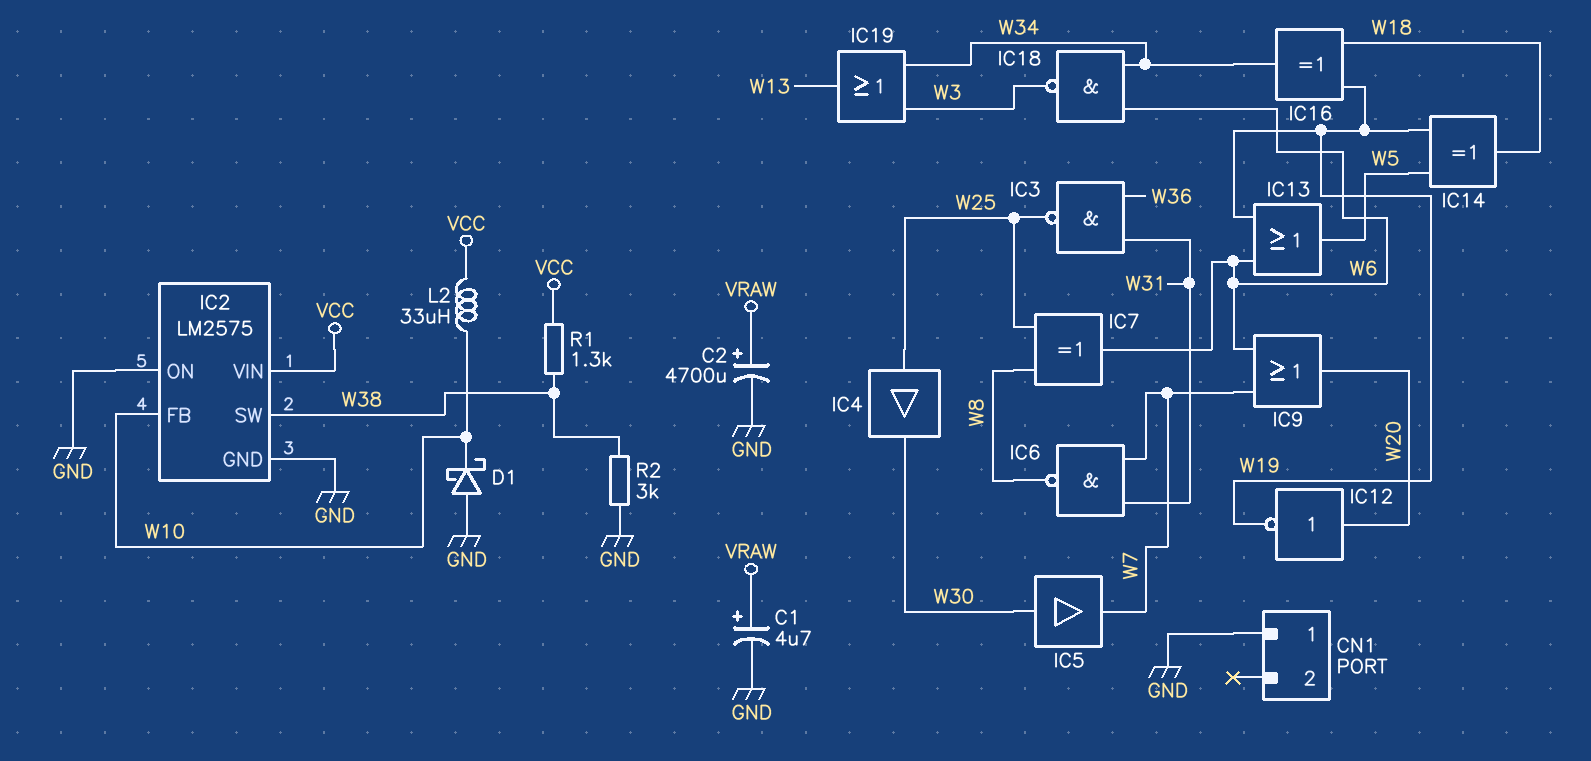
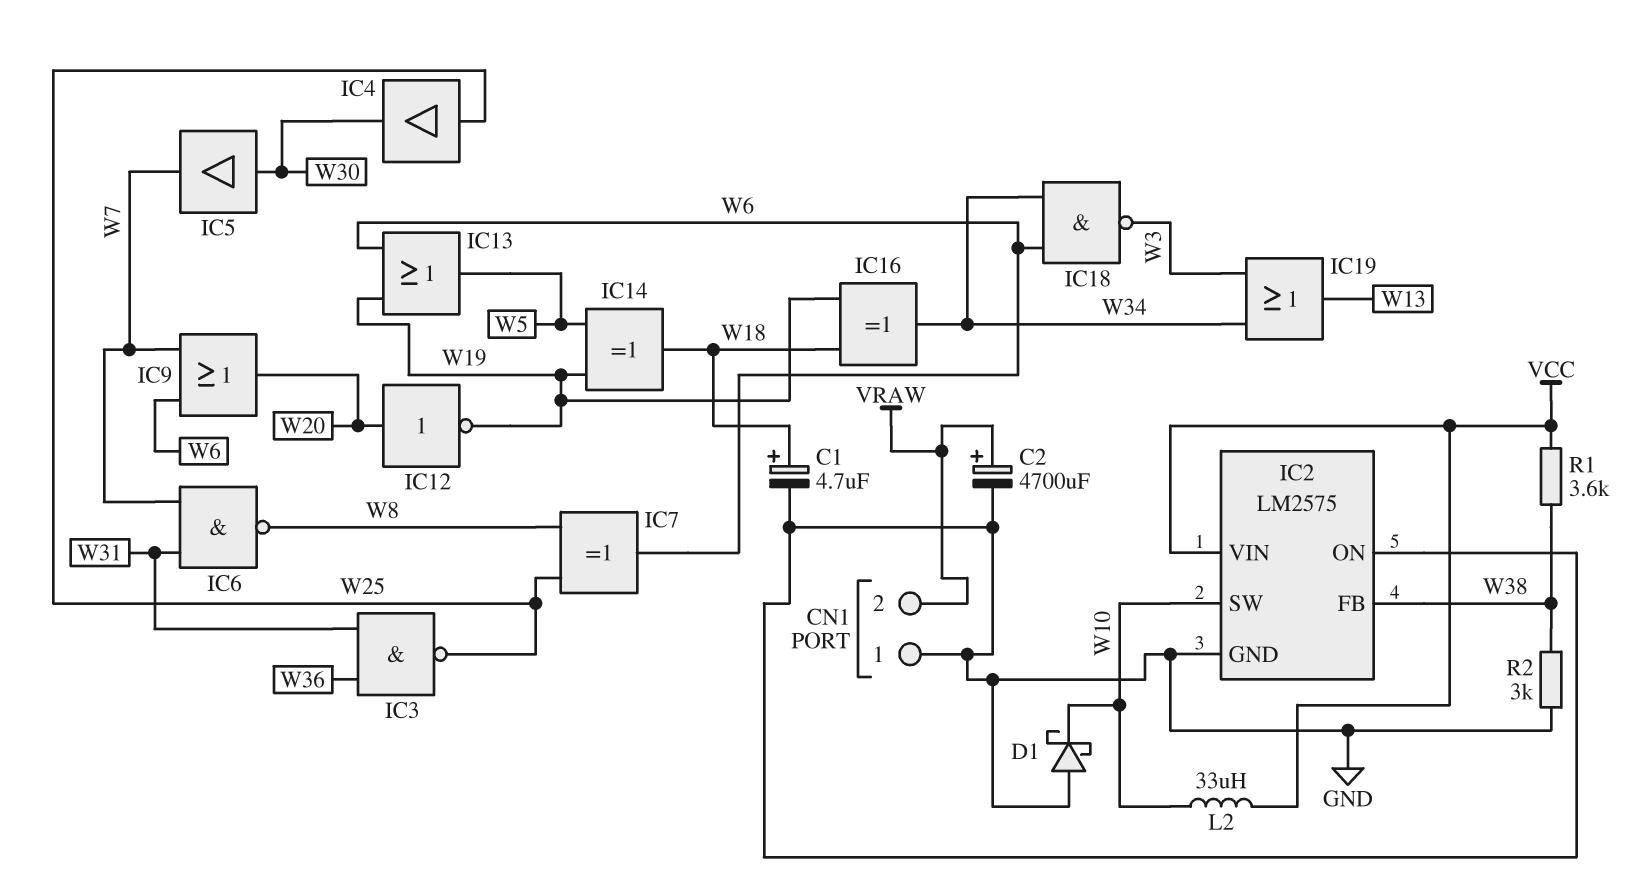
C1: 4.7uF (plus VRAW, minus GND) -> 4.7uF (plus W18, minus GND)
CN1 pin 2: none -> VRAW
IC2 pin FB: W10 -> W38
IC2 pin SW: W38 -> W10
R1: 1.3k (VCC, W38) -> 3.6k (VCC, W38)

